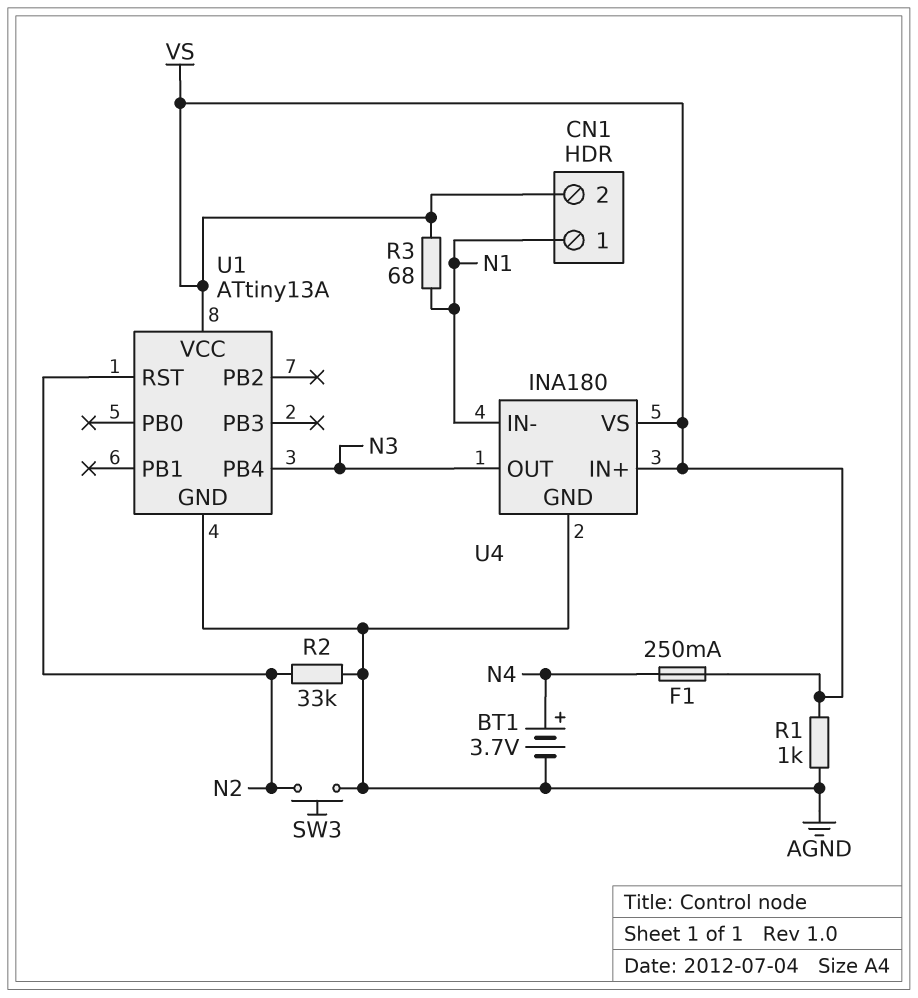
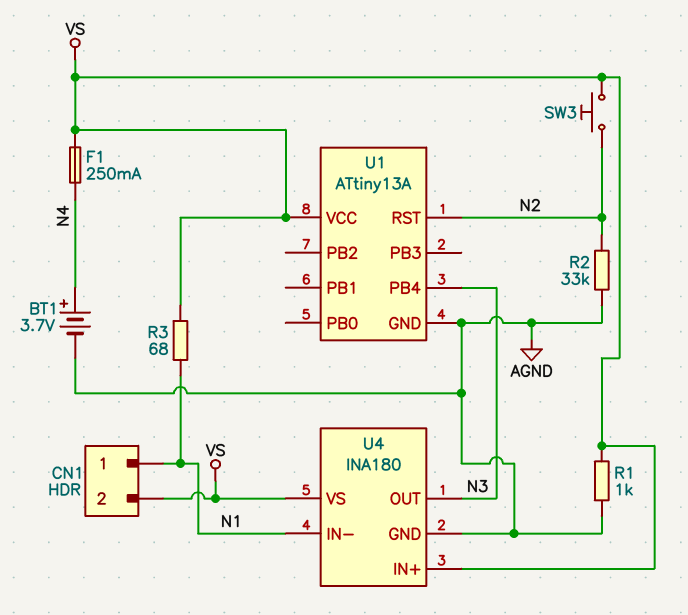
SW3: button (AGND, N2) -> button (N2, VS)

